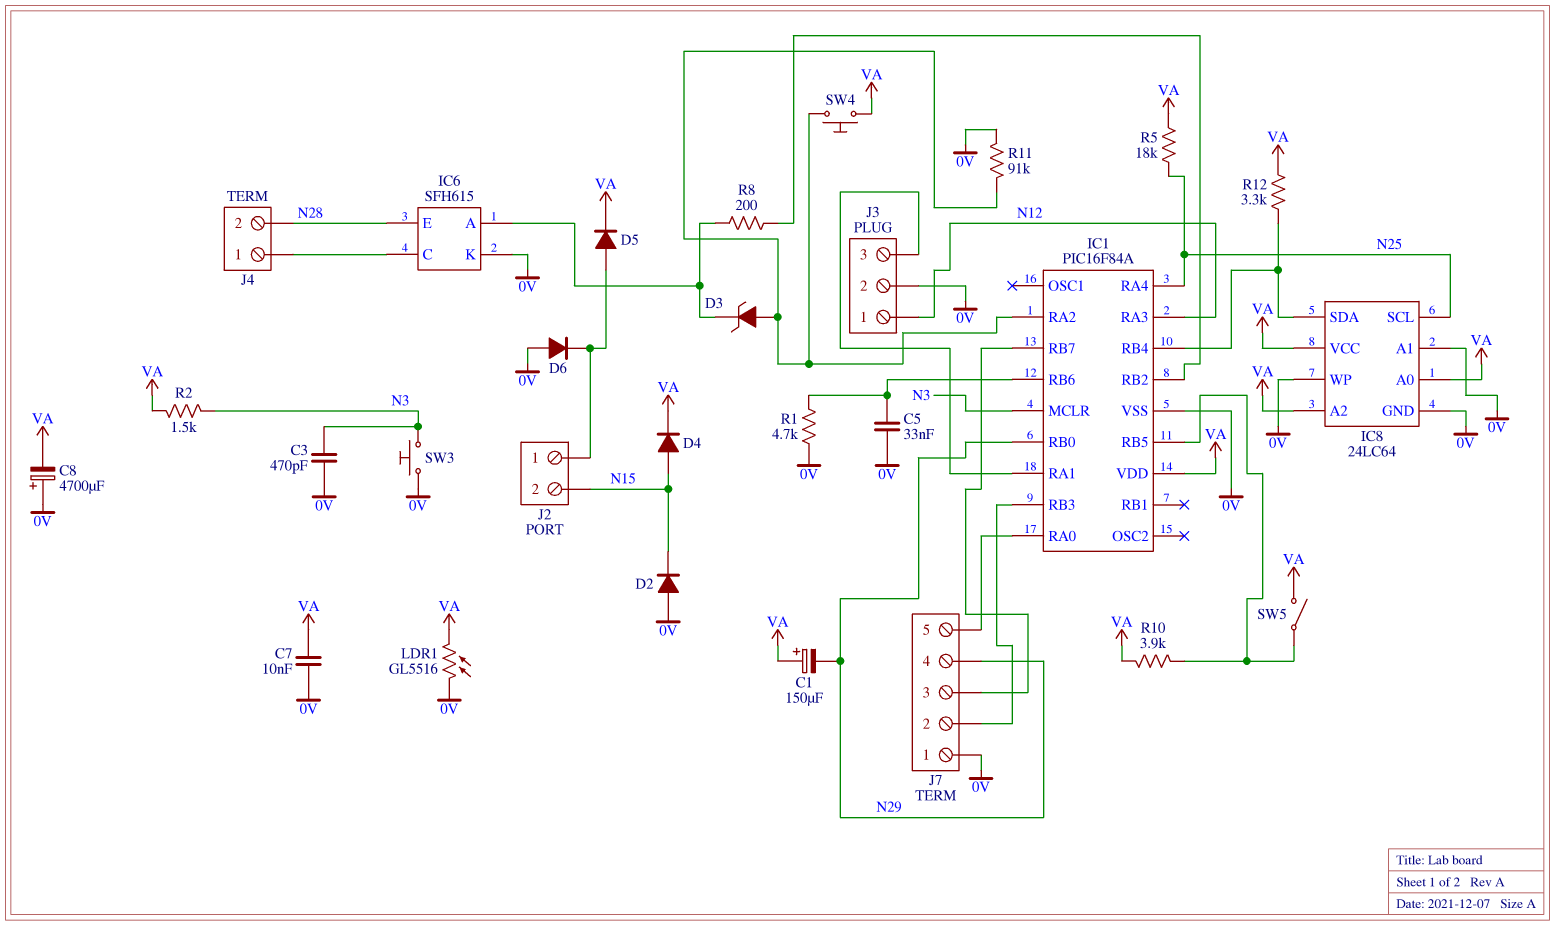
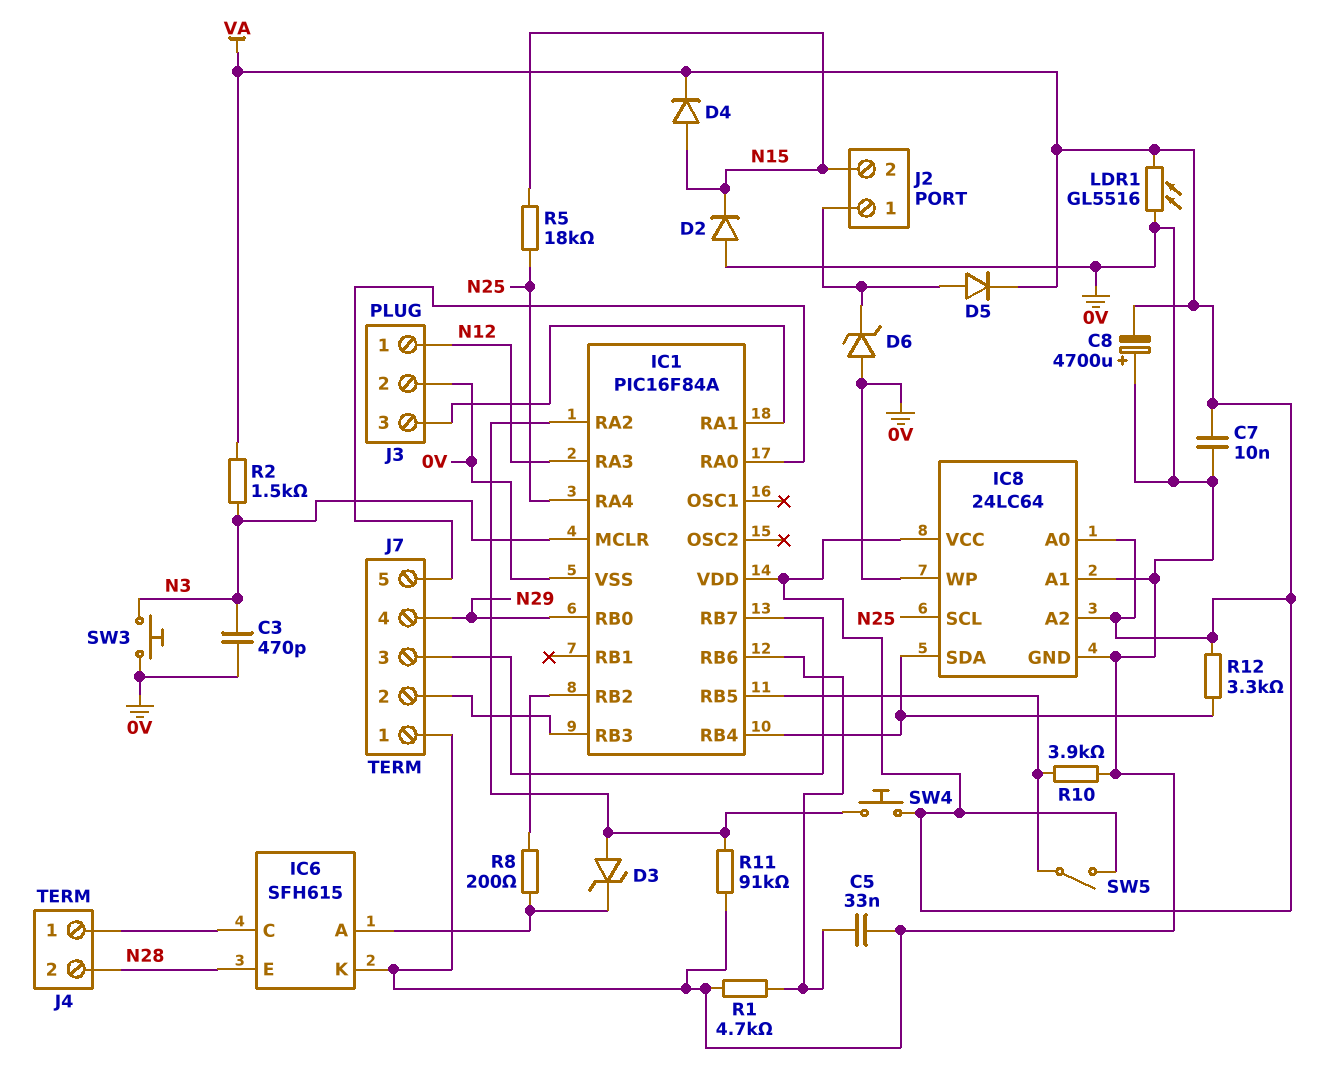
C1: 150uF (plus VA, minus N29) -> none
D6: diode (A 0V, K J2/1) -> zener (A 0V, K J2/1)
R5: 18k (N25, VA) -> 18k (N15, N25)
R10: 3.9k (IC1/RB5, VA) -> 3.9k (0V, IC1/RB5)

